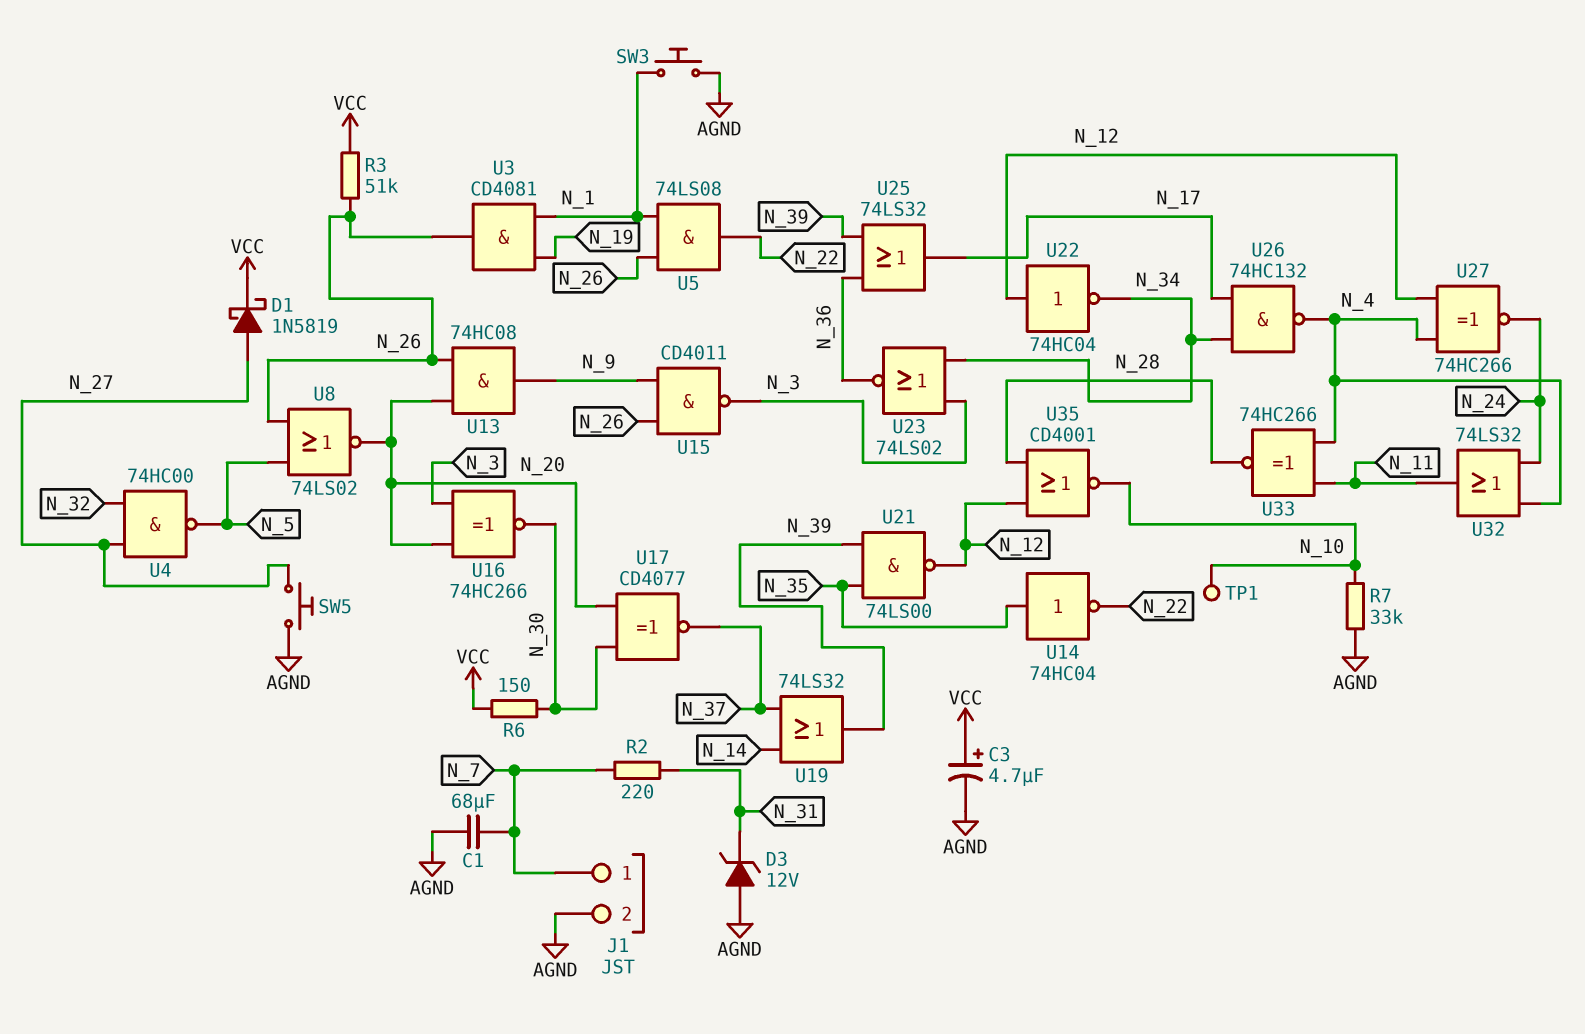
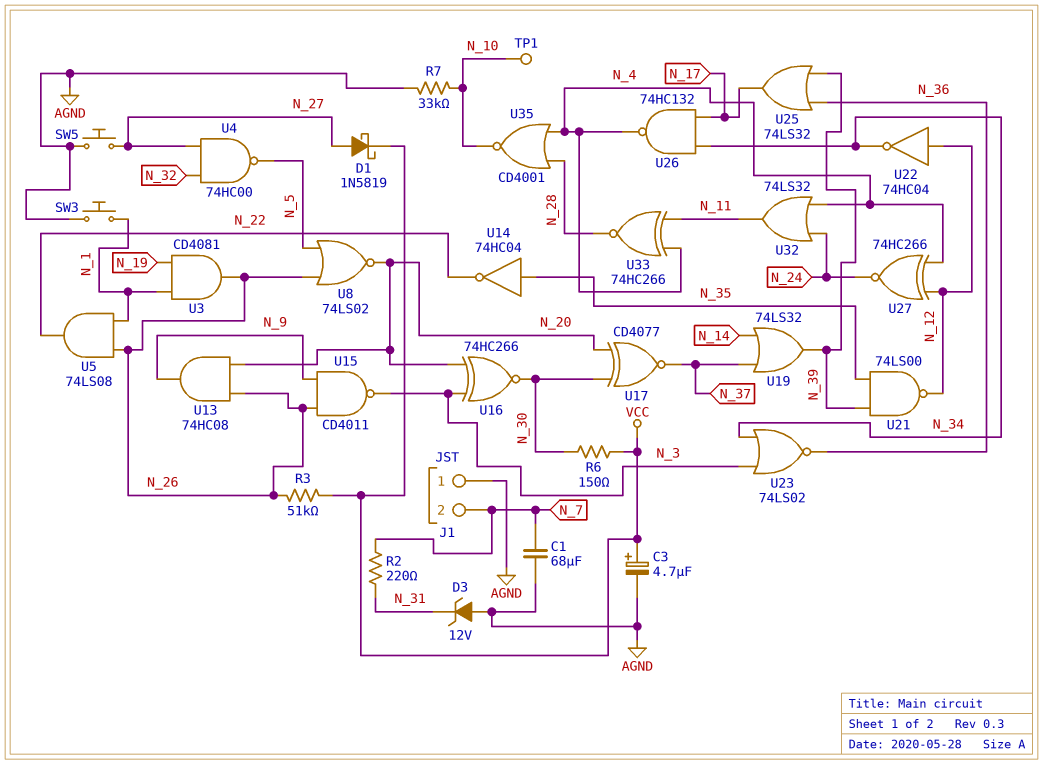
J1 pin 1: N_7 -> AGND
J1 pin 2: AGND -> N_7
U35: NOR CD4001 (in N_12, in N_28, out N_10) -> NOR CD4001 (in N_4, in N_28, out N_10)

